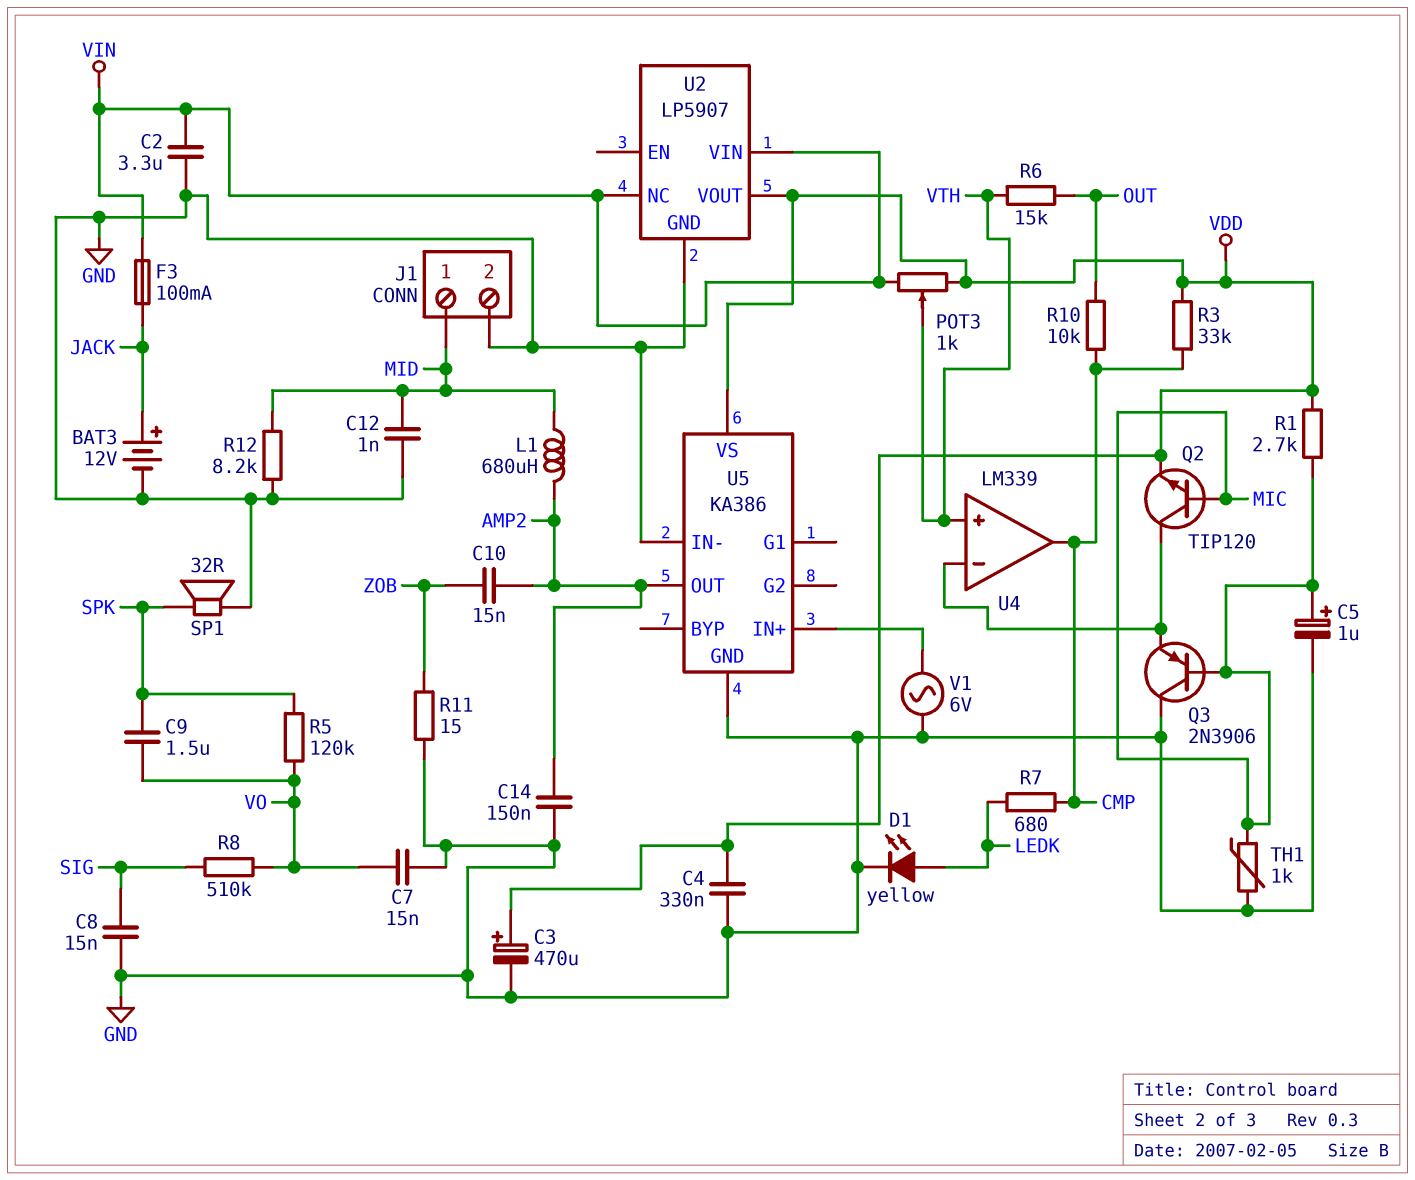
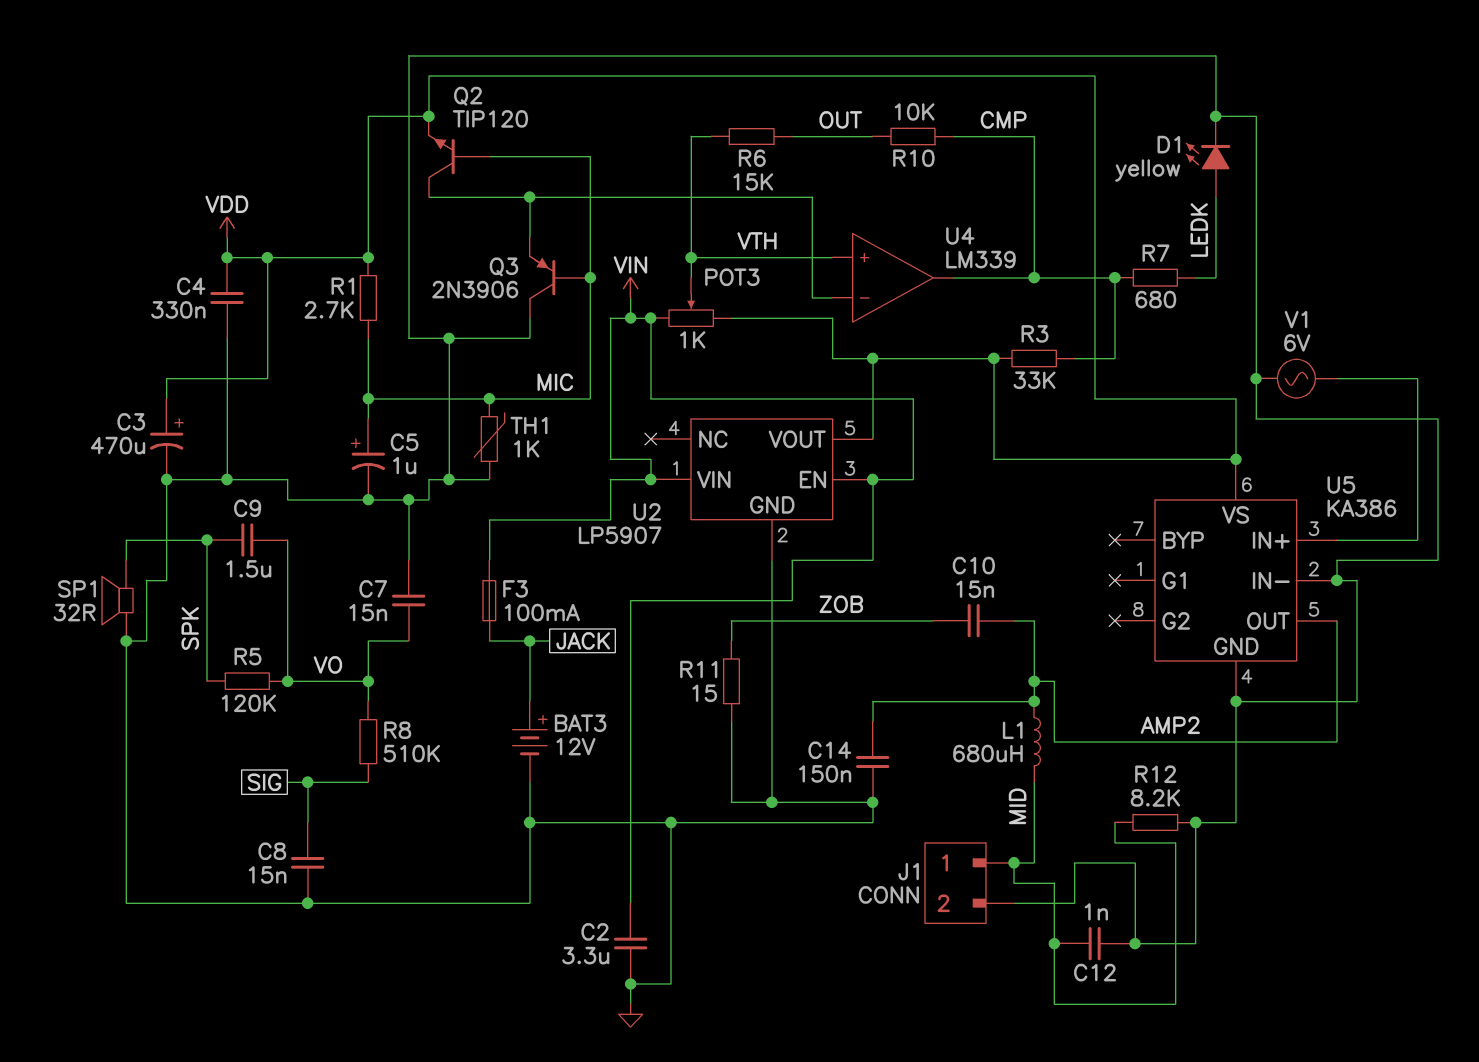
U2 pin EN: none -> VIN
U2 pin NC: VIN -> none

